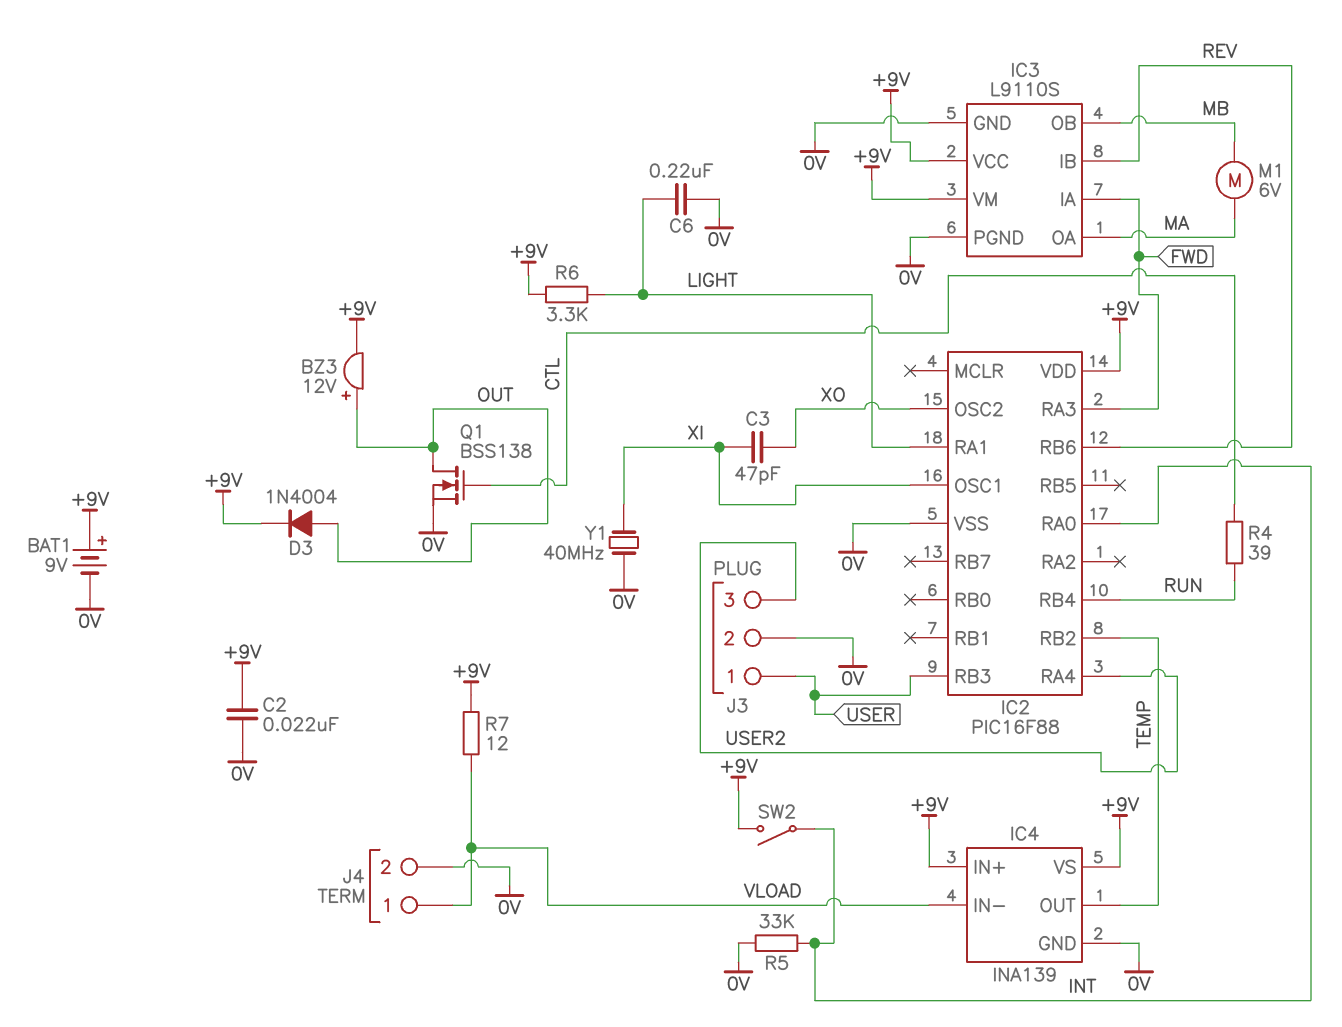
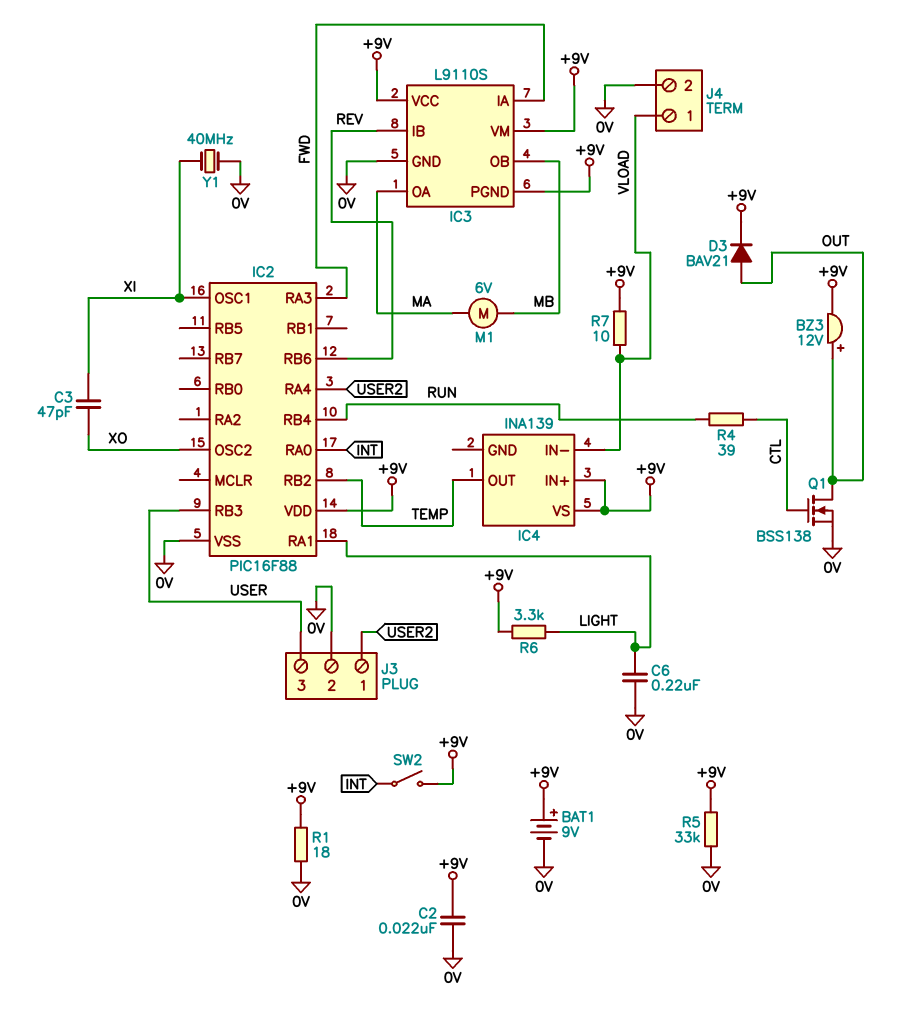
D3: diode 1N4004 (A OUT, K +9V) -> diode BAV21 (A OUT, K +9V)
IC3 pin PGND: 0V -> +9V
IC4 pin GND: 0V -> none
J3 pin 1: USER -> USER2
J3 pin 3: USER2 -> USER
R1: none -> 18 (+9V, 0V)
R5: 33k (0V, INT) -> 33k (+9V, 0V)
R7: 12 (+9V, VLOAD) -> 10 (+9V, VLOAD)

